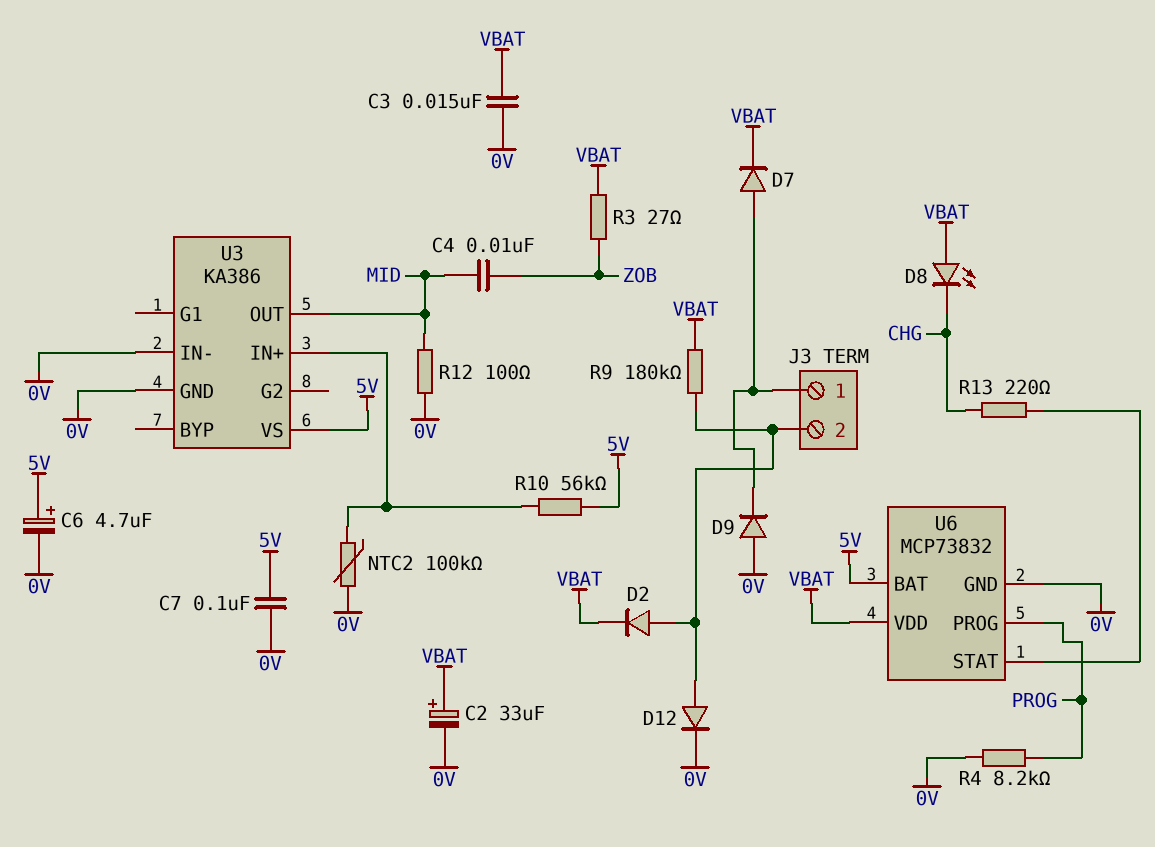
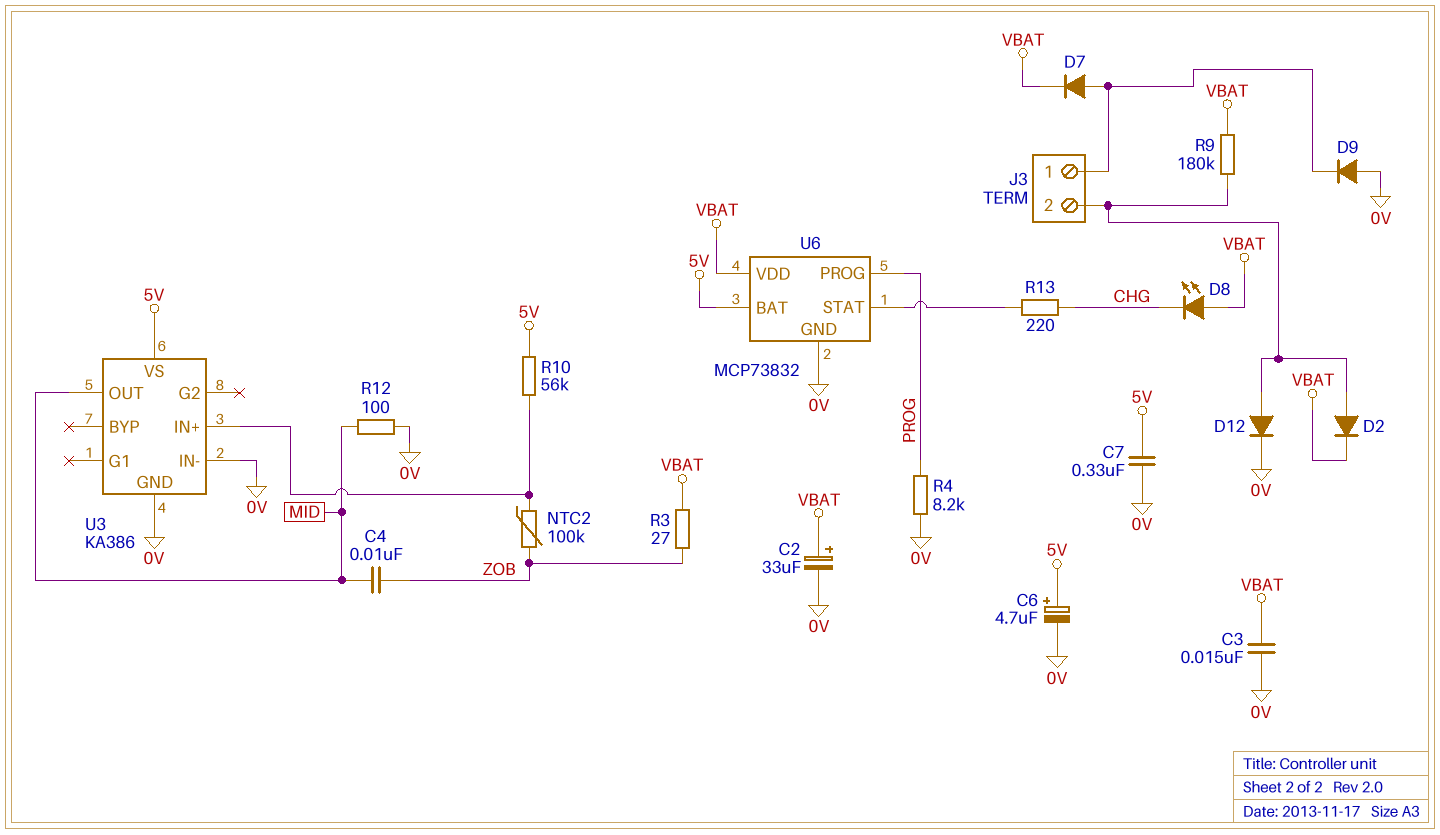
C7: 100nF (0V, 5V) -> 330nF (0V, 5V)
NTC2: 100k (0V, U3/IN+) -> 100k (U3/IN+, ZOB)

